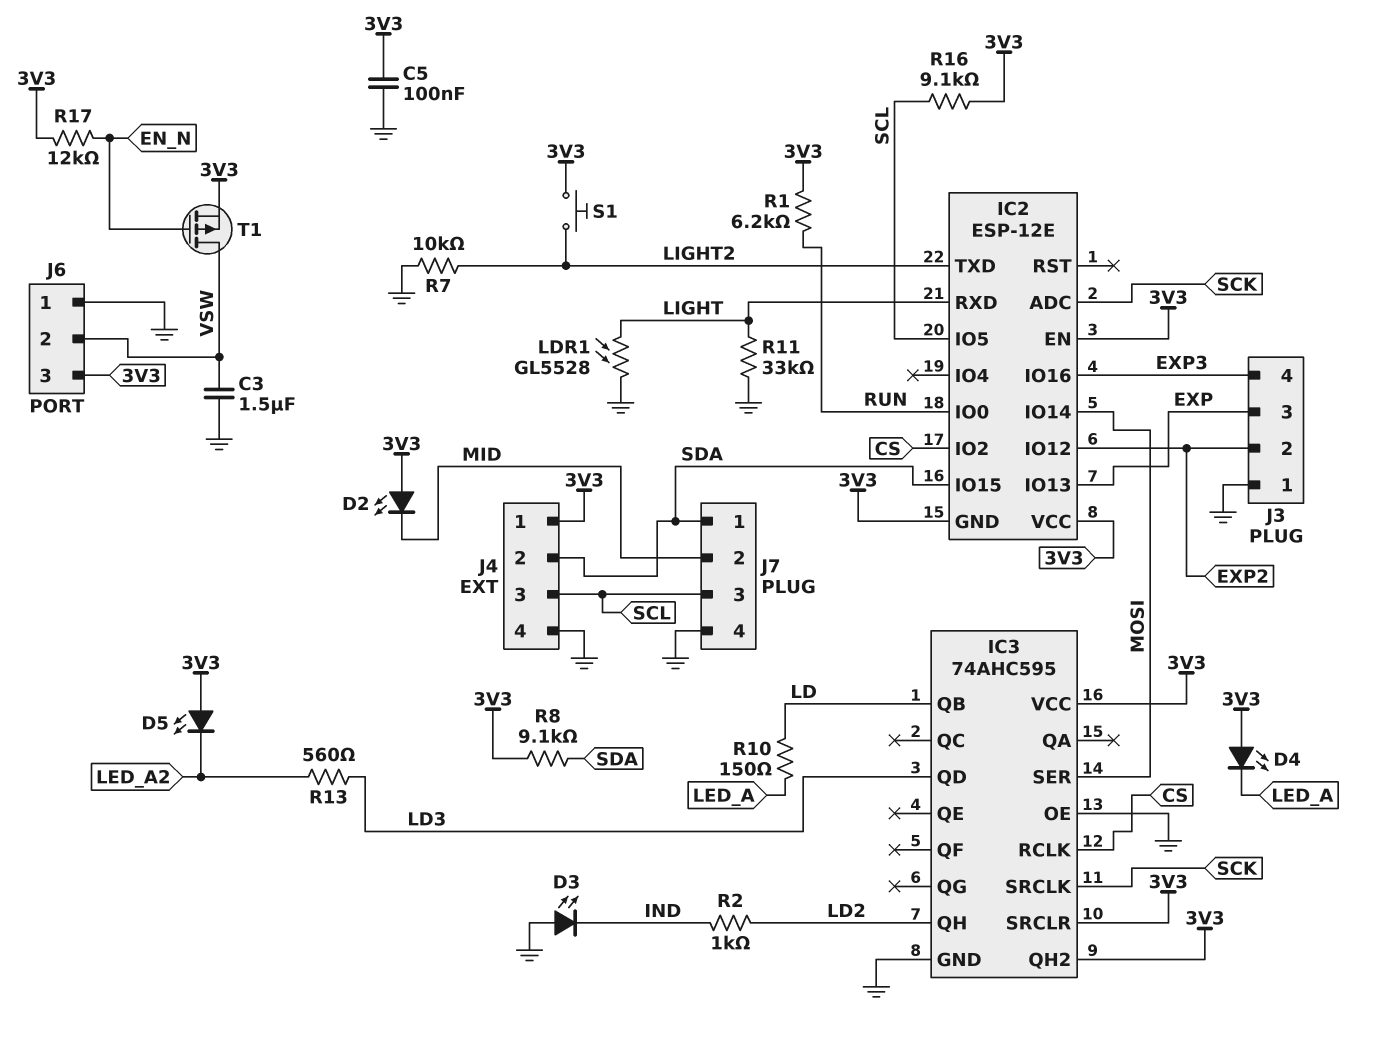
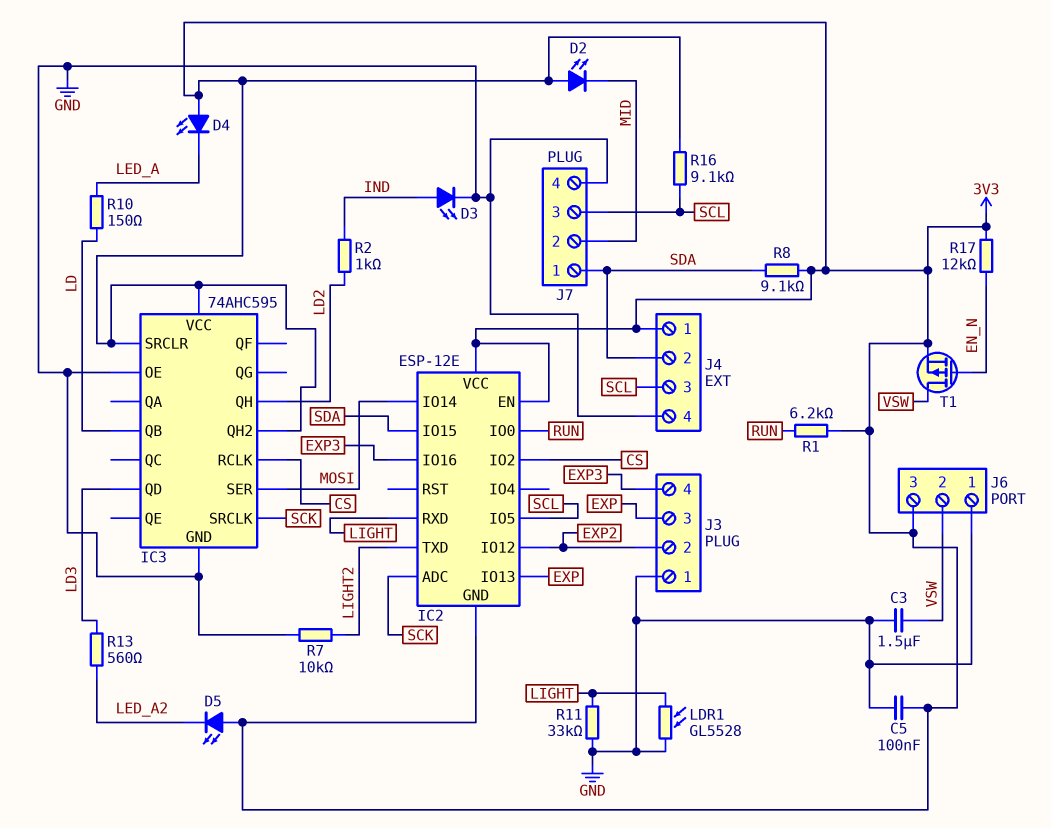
D3: LED (A GND, K IND) -> LED (A IND, K GND)
S1: button (3V3, LIGHT2) -> none

